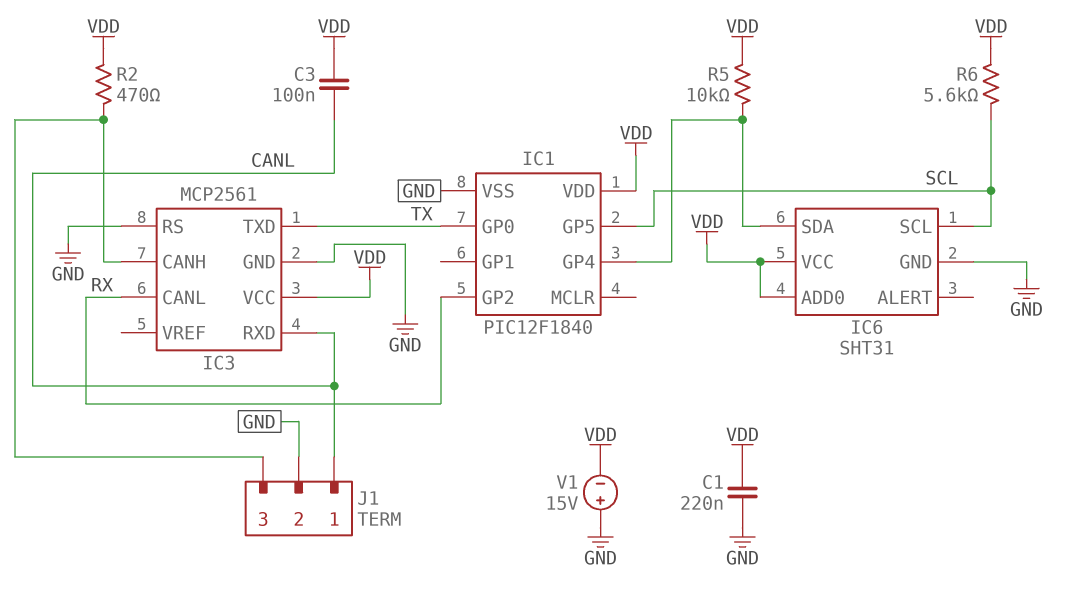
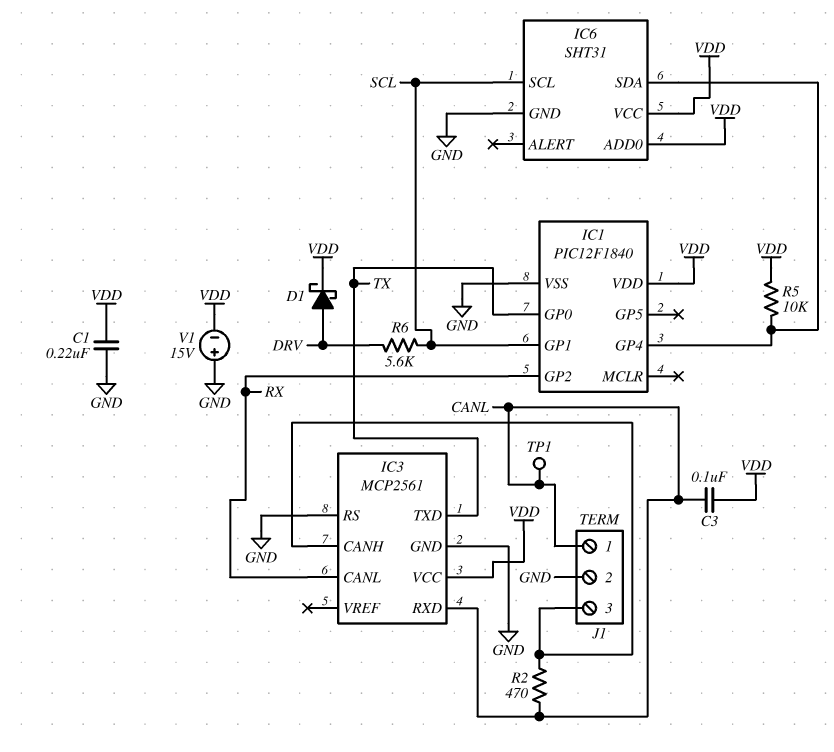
D1: none -> schottky (A DRV, K VDD)
IC1 pin GP1: none -> SCL
IC1 pin GP5: SCL -> none
R2: 470 (IC3/CANH, VDD) -> 470 (CANL, IC3/CANH)
R6: 5.6k (SCL, VDD) -> 5.6k (DRV, SCL)
TP1: none -> test point (CANL)

